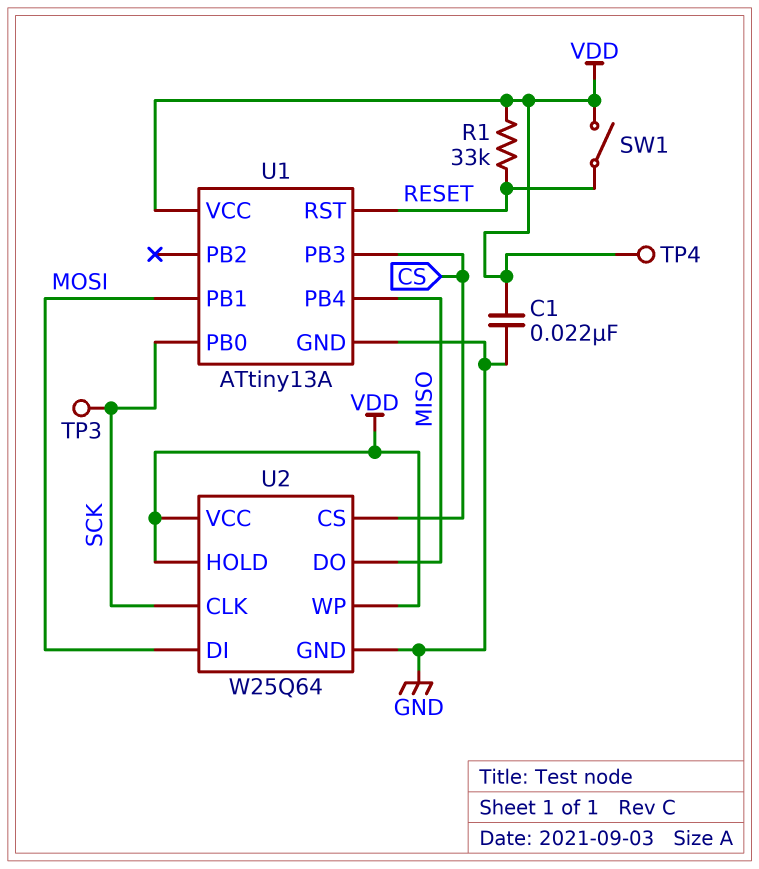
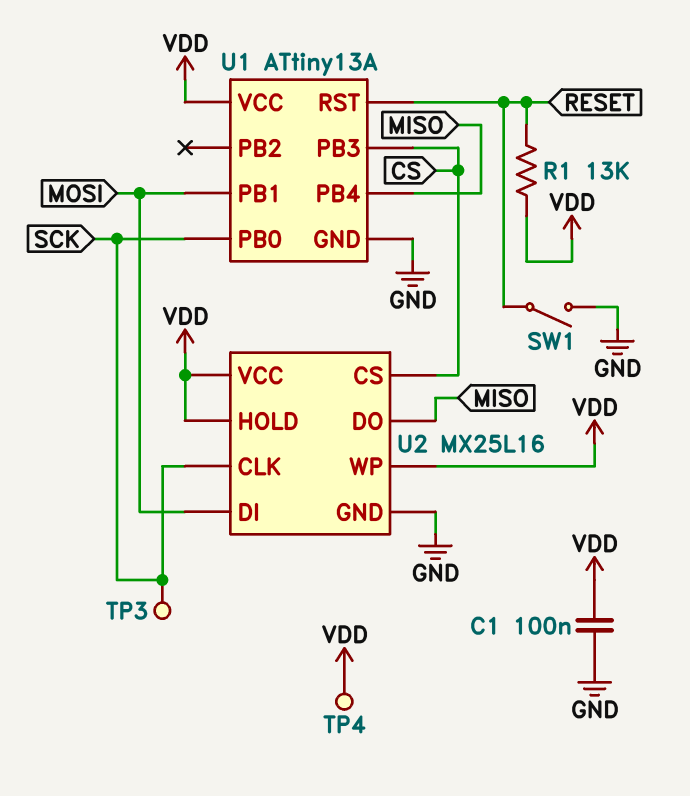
C1: 22nF (GND, VDD) -> 100nF (GND, VDD)
R1: 33k (RESET, VDD) -> 13k (RESET, VDD)
SW1: switch (RESET, VDD) -> switch (GND, RESET)
U2: W25Q64 -> MX25L16

